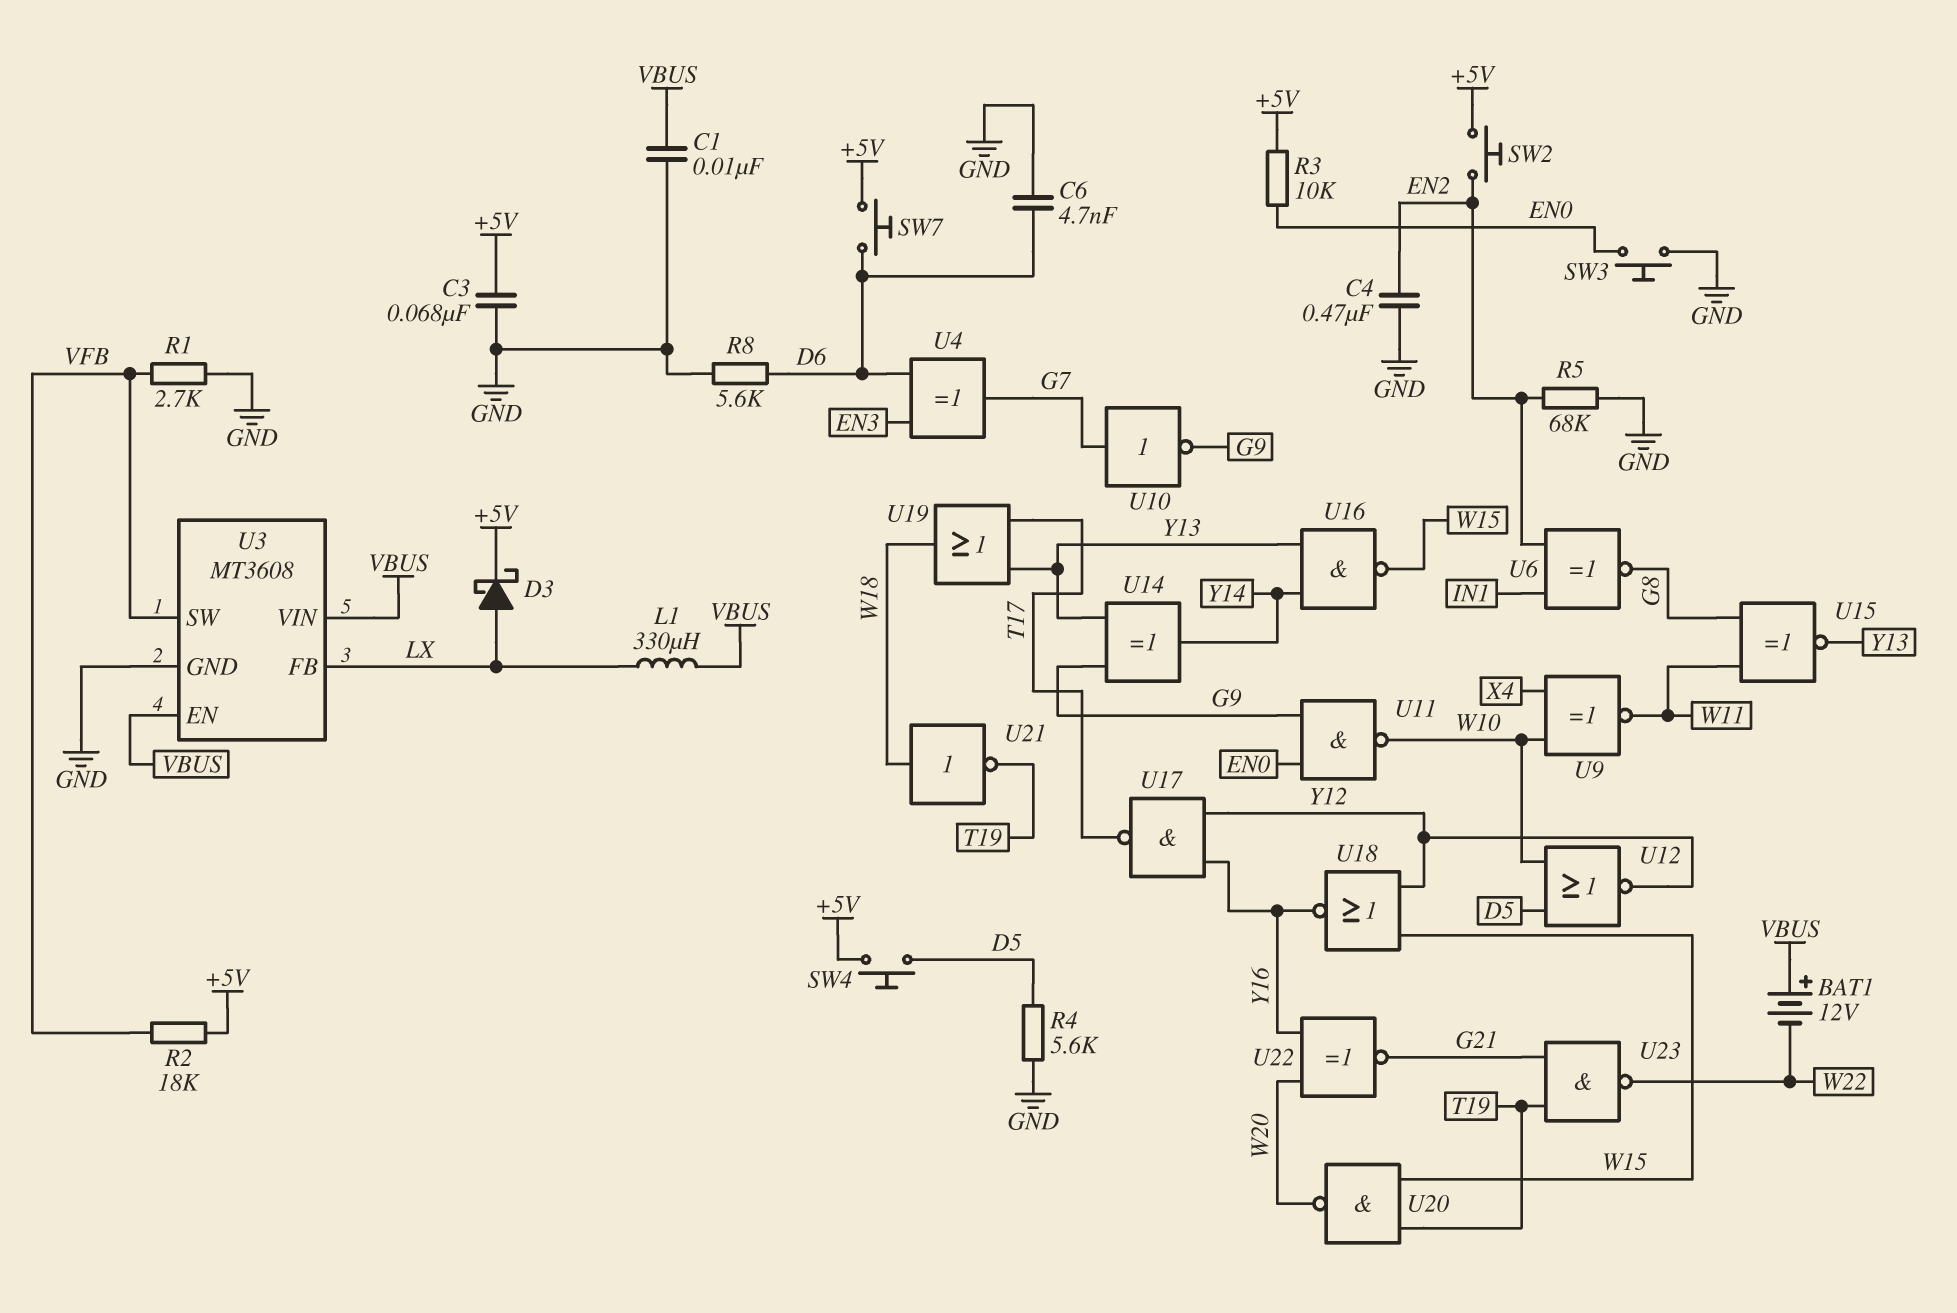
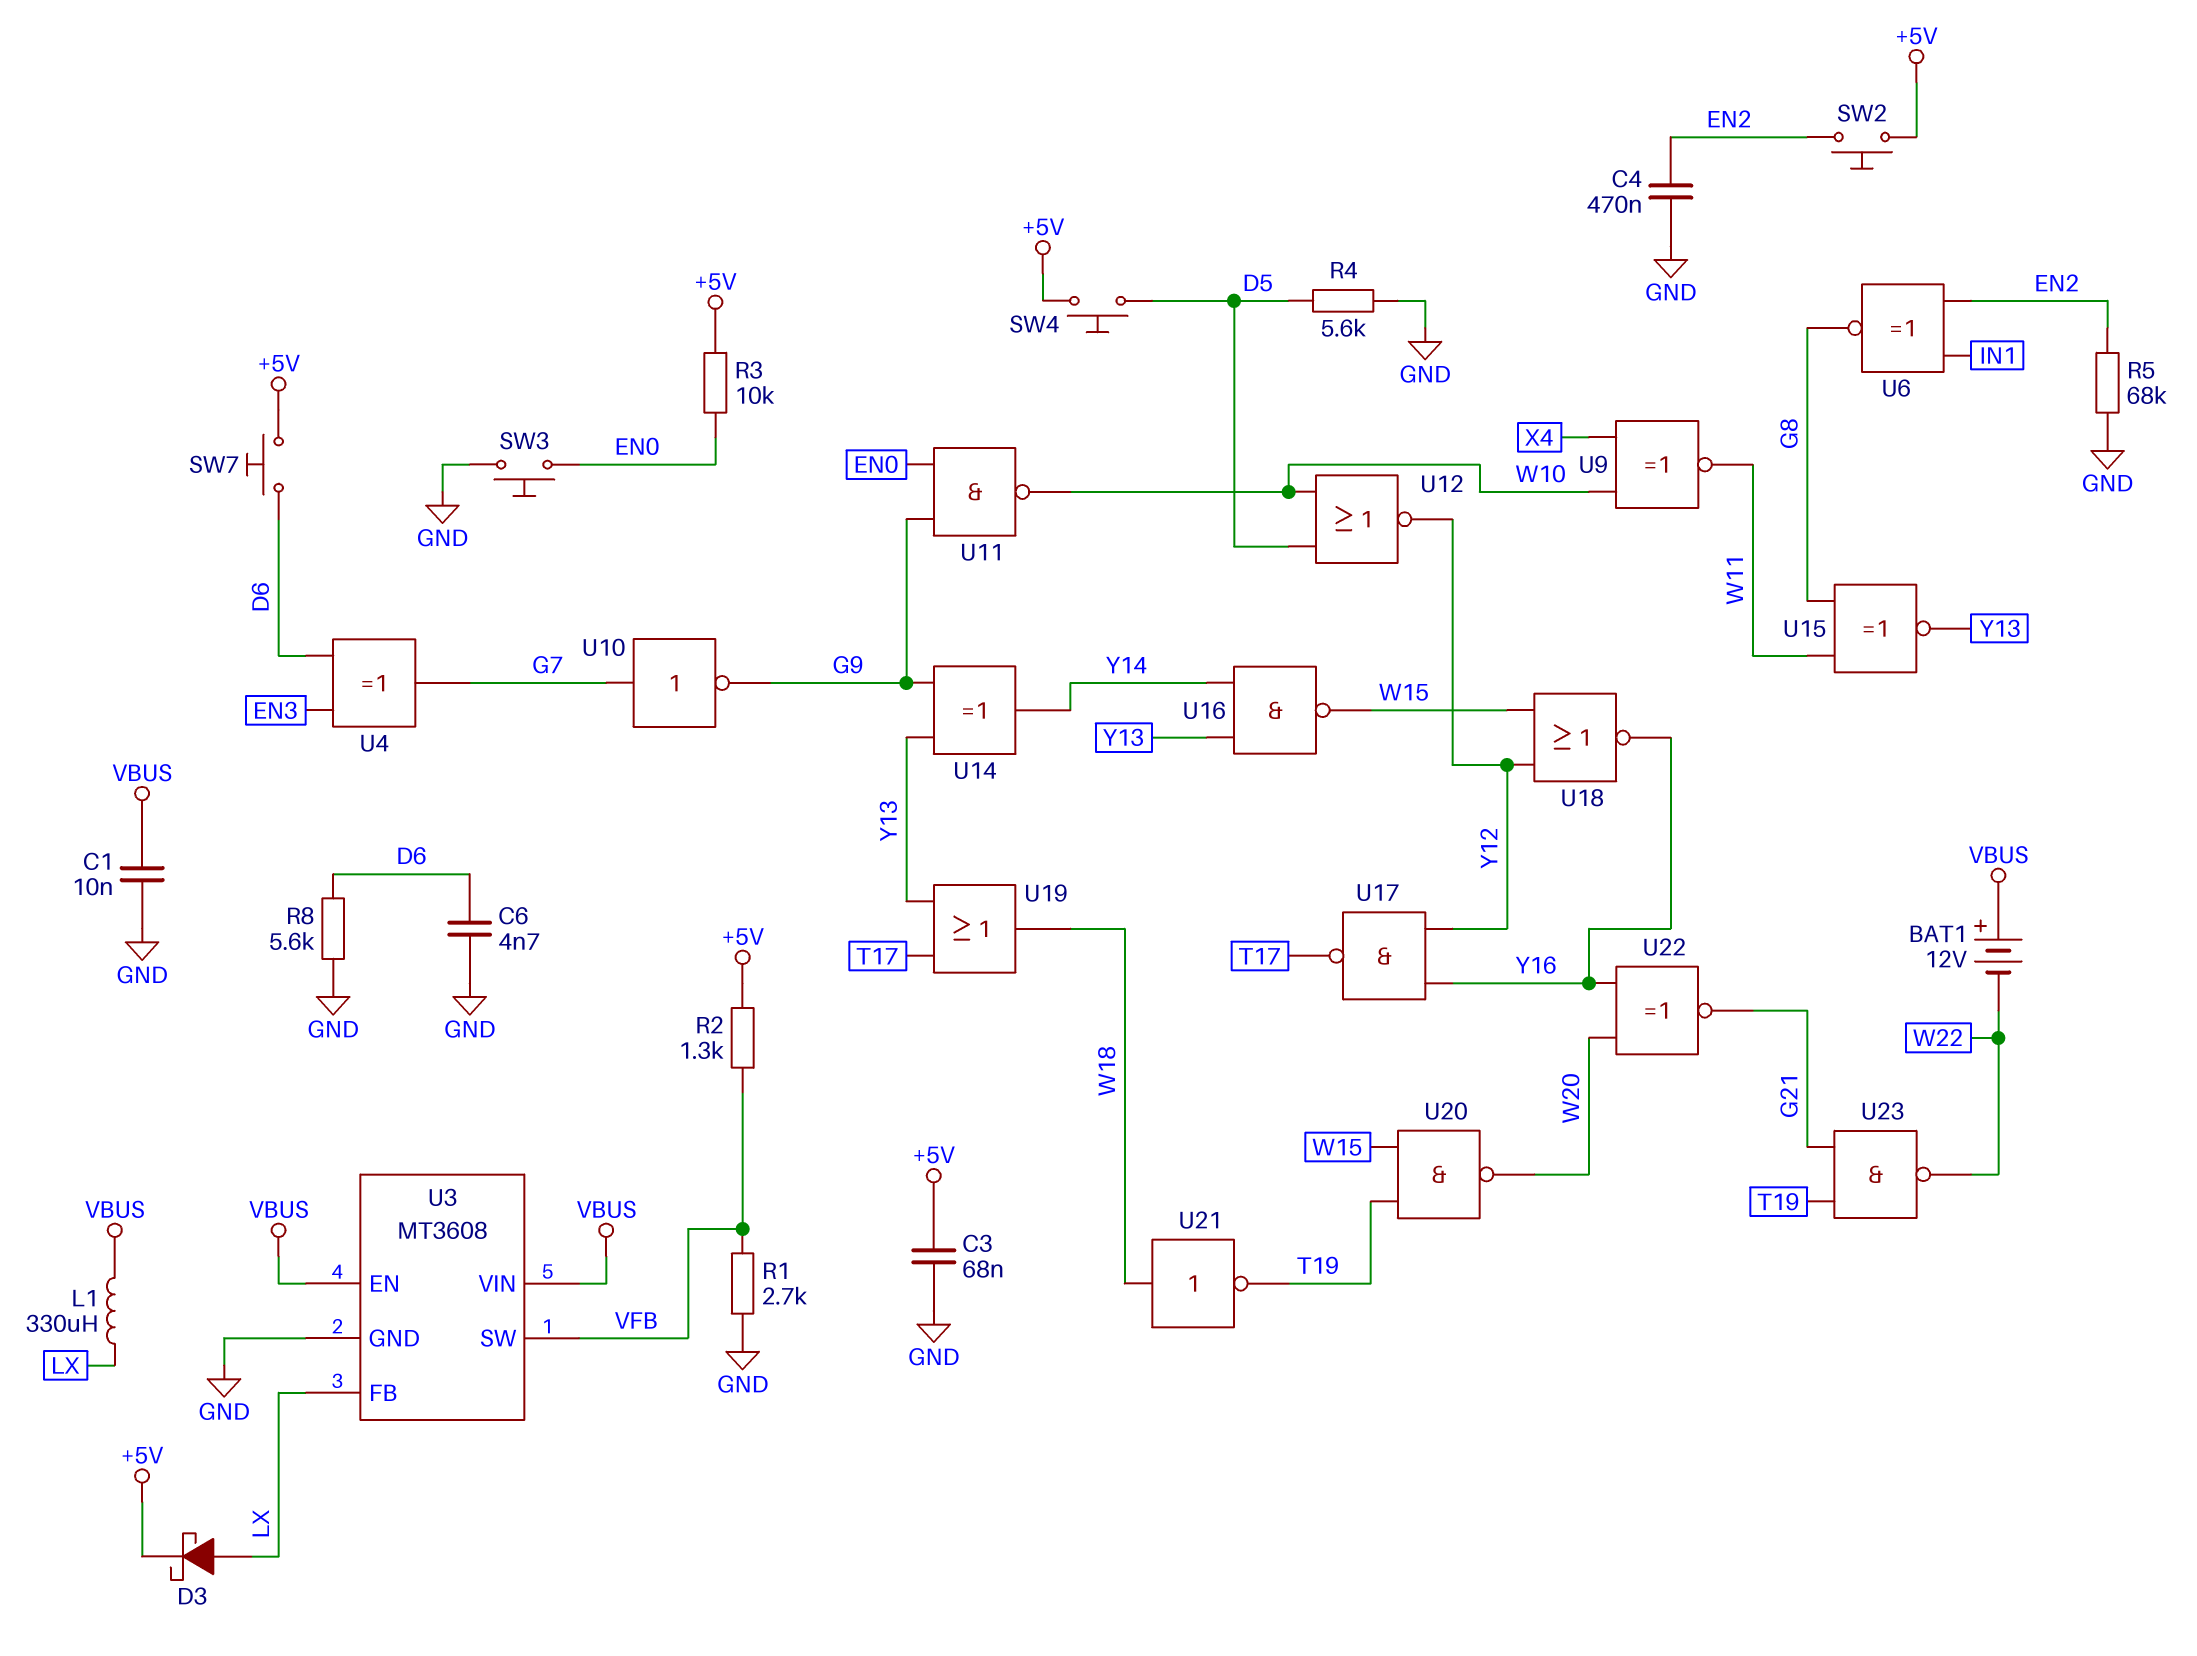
R2: 18k (+5V, VFB) -> 1.3k (+5V, VFB)

